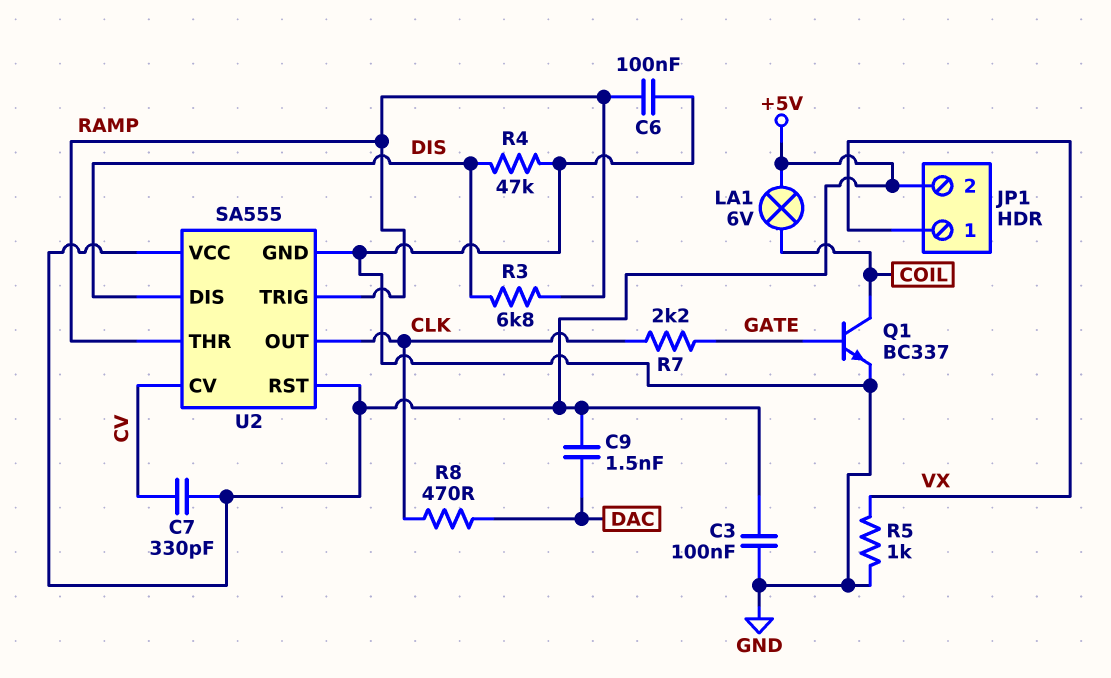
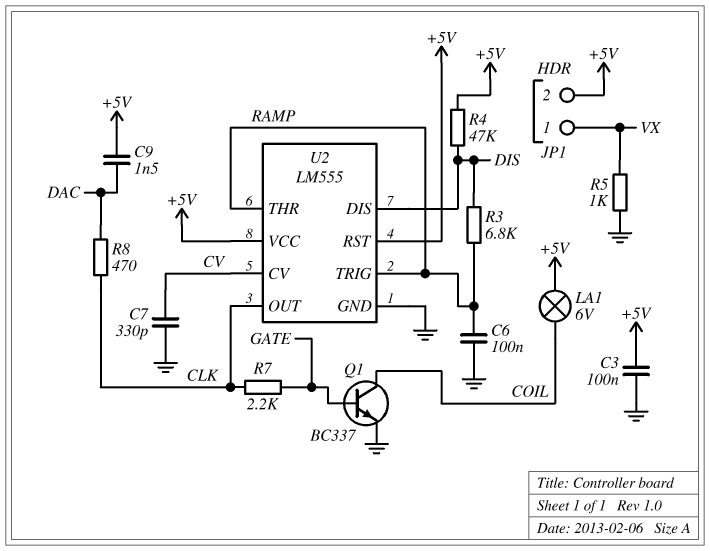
C7: 330pF (+5V, CV) -> 330pF (CV, GND)
R4: 47k (DIS, GND) -> 47k (+5V, DIS)
U2: SA555 -> LM555

